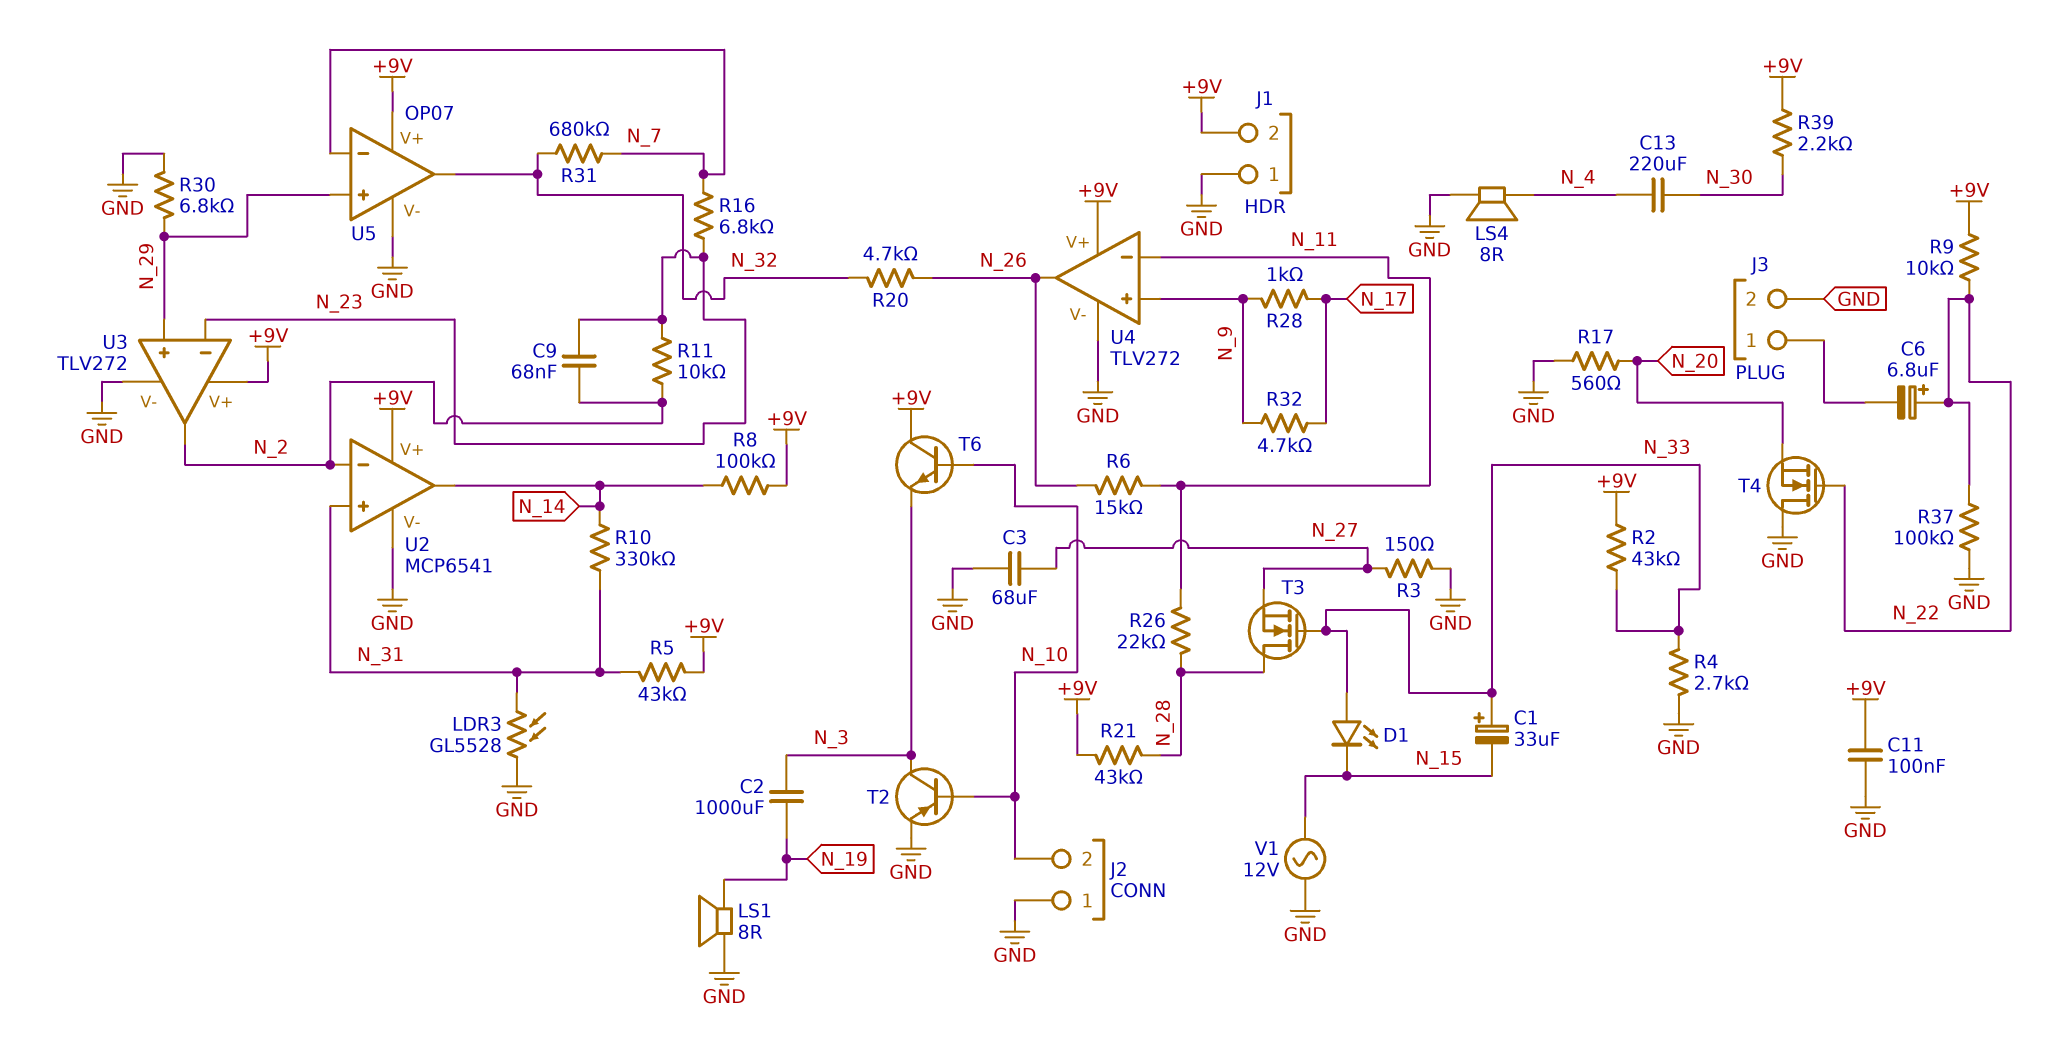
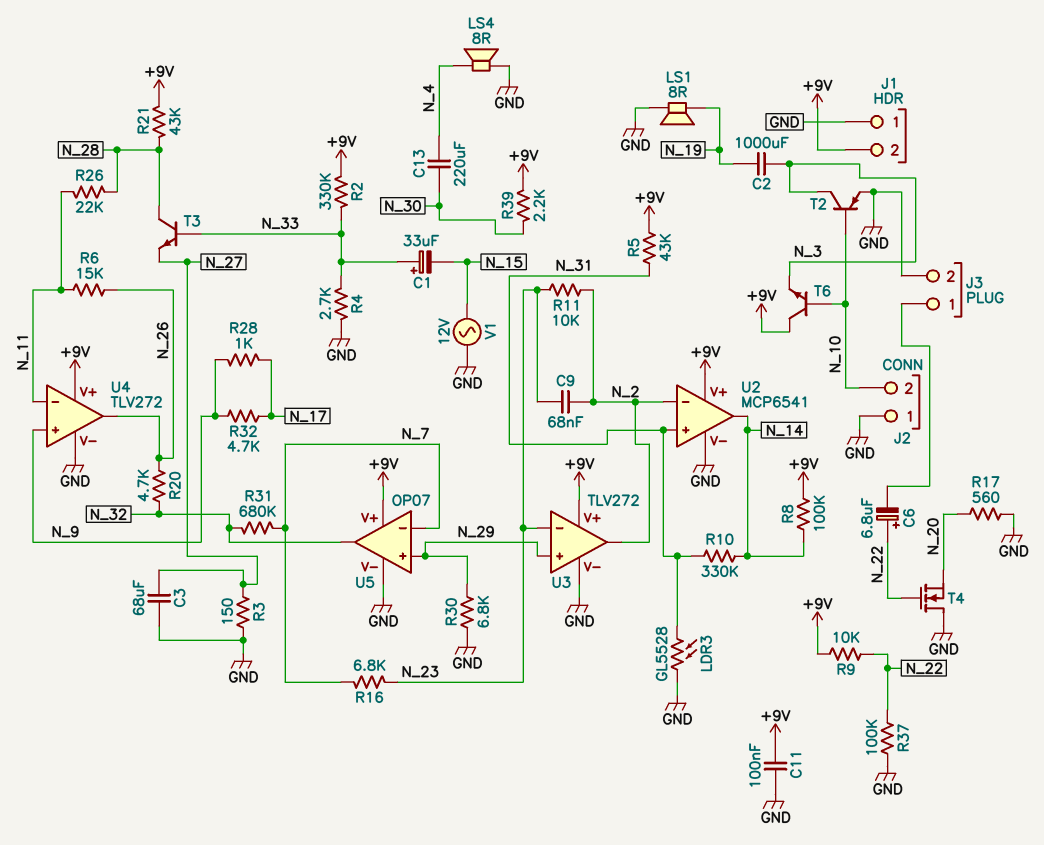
D1: LED (A N_33, K N_15) -> none
R2: 43k (+9V, N_33) -> 330k (+9V, N_33)
T3: NMOS (G N_33, D N_28, S N_27) -> NPN (B N_33, C N_28, E N_27)

